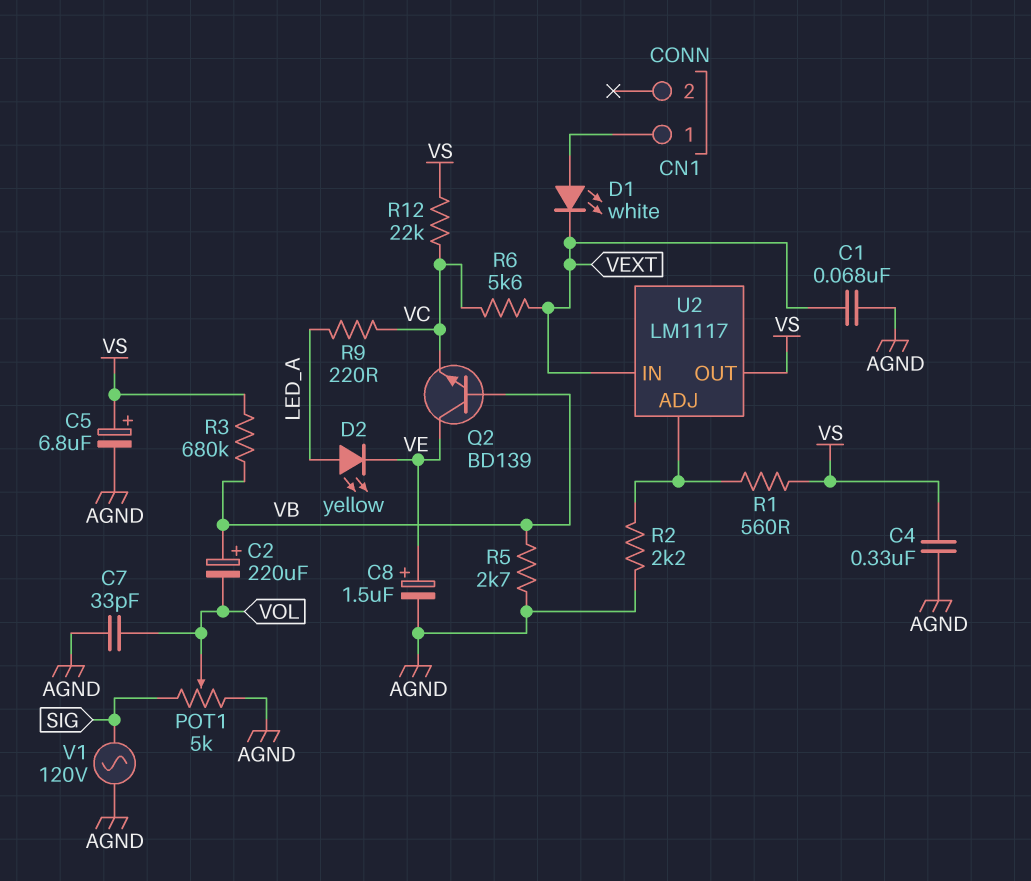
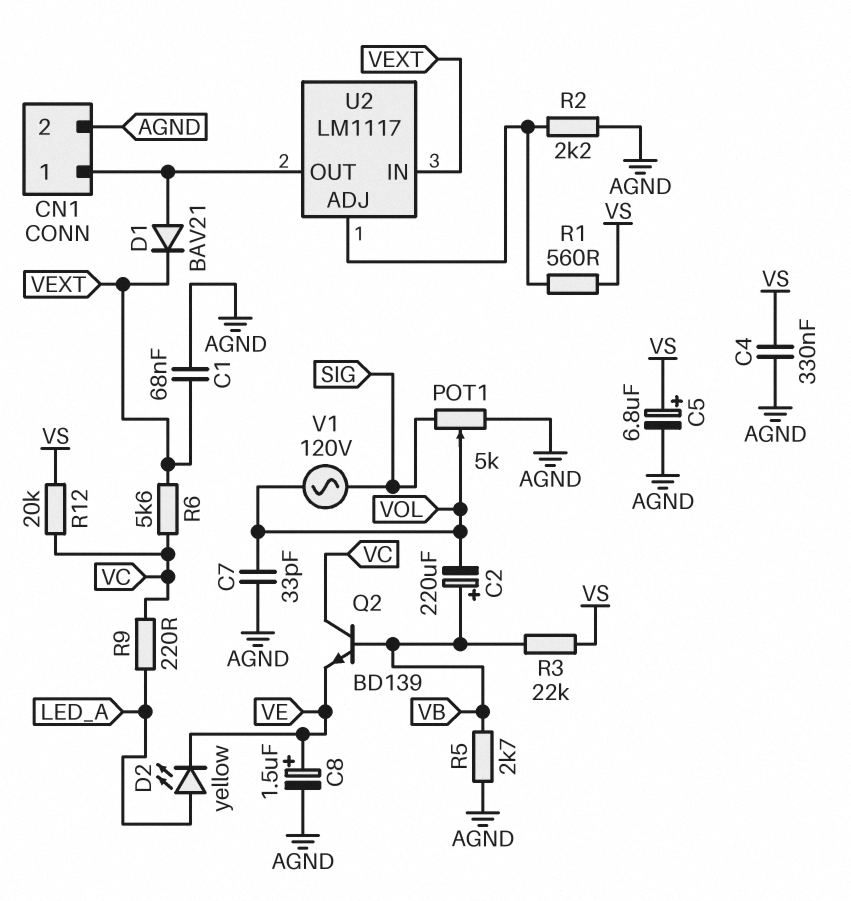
CN1 pin 2: none -> AGND
D1: LED white (A CN1/1, K VEXT) -> diode BAV21 (A CN1/1, K VEXT)
Q2: NPN BD139 (B VB, C VE, E VC) -> NPN BD139 (B VB, C VC, E VE)
R3: 680k (VB, VS) -> 22k (VB, VS)
R12: 22k (VC, VS) -> 20k (VC, VS)
U2 pin OUT: VS -> CN1/1
V1: AC 120V (AGND, SIG) -> AC 120V (SIG, VOL)

